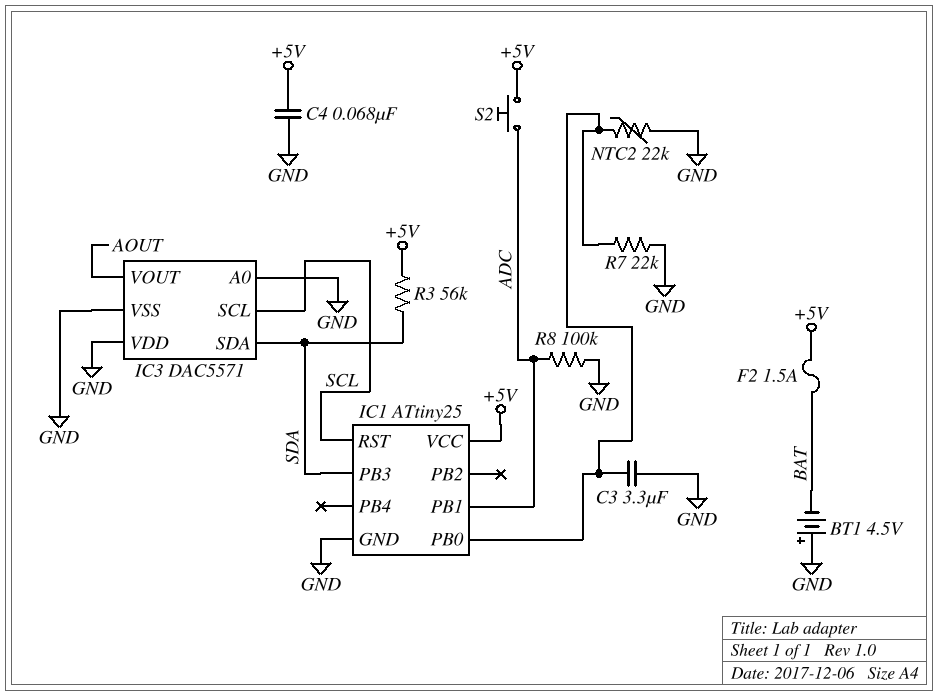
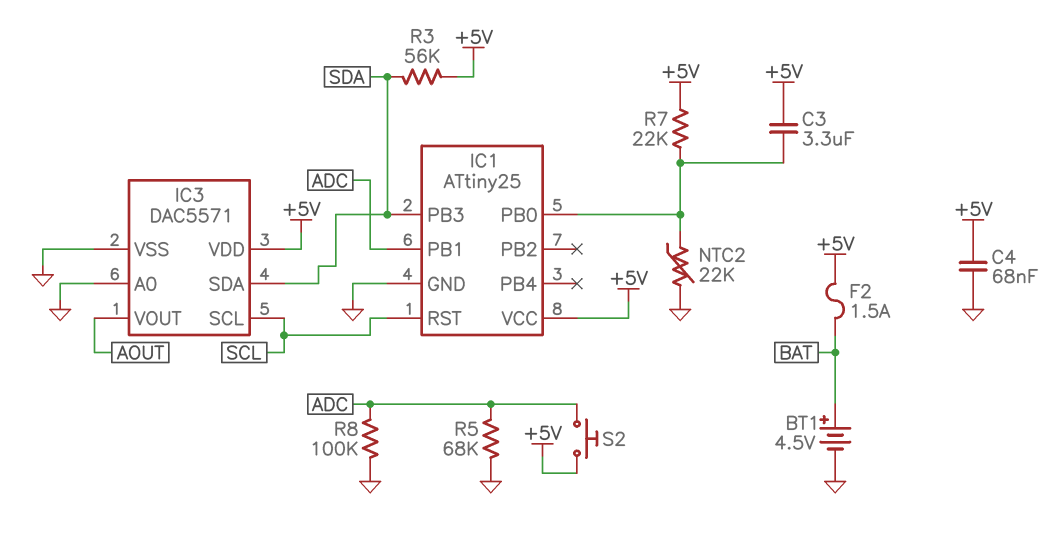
BT1: 4.5V (plus GND, minus BAT) -> 4.5V (plus BAT, minus GND)
C3: 3.3uF (GND, IC1/PB0) -> 3.3uF (+5V, IC1/PB0)
IC3 pin VDD: GND -> +5V
R5: none -> 68k (ADC, GND)
R7: 22k (GND, IC1/PB0) -> 22k (+5V, IC1/PB0)

